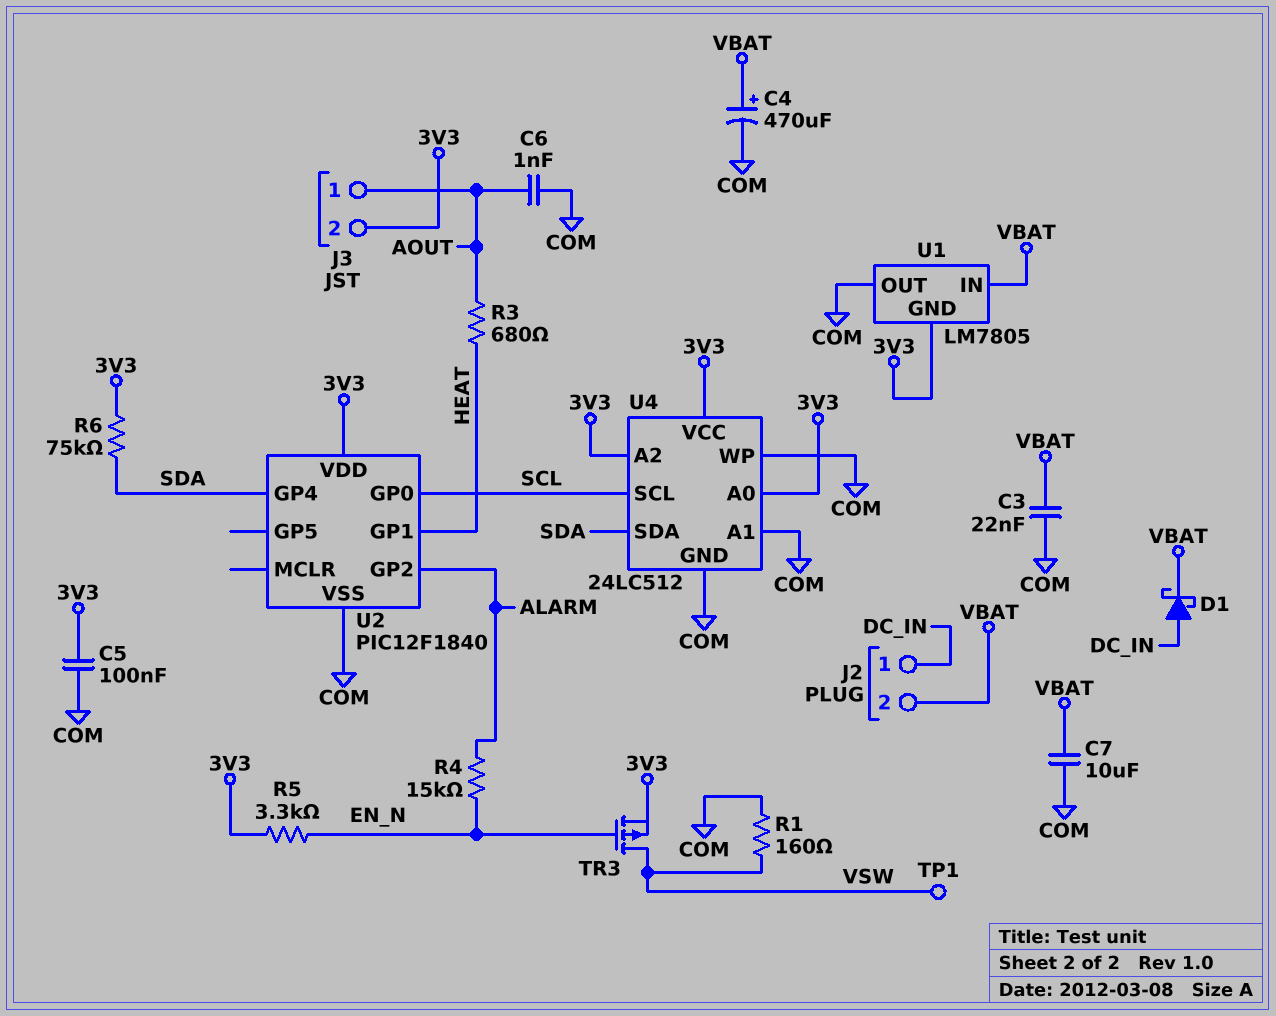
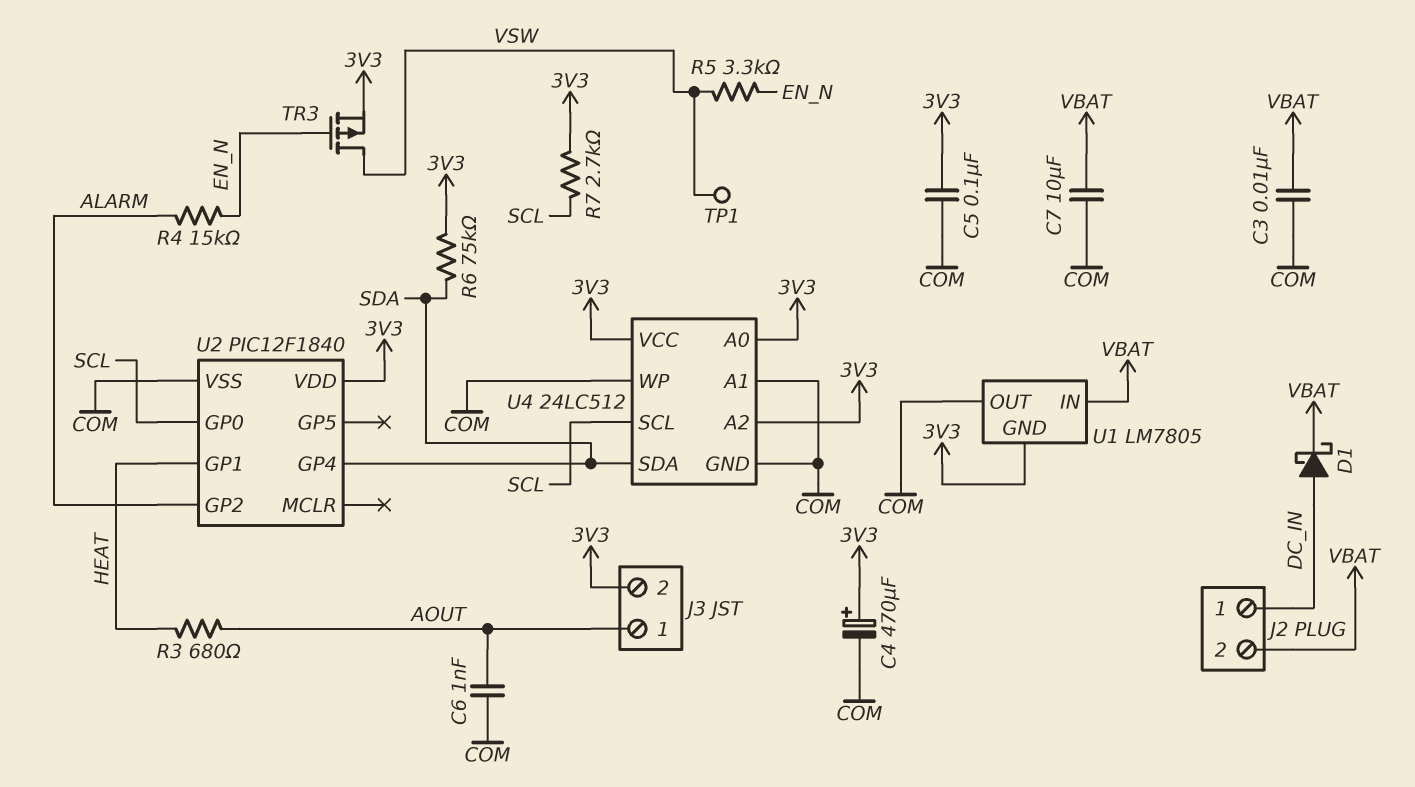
C3: 22nF (COM, VBAT) -> 10nF (COM, VBAT)
C4: 470uF (plus VBAT, minus COM) -> 470uF (plus 3V3, minus COM)
R1: 160 (COM, VSW) -> none
R5: 3.3k (3V3, EN_N) -> 3.3k (EN_N, VSW)
R7: none -> 2.7k (3V3, SCL)

